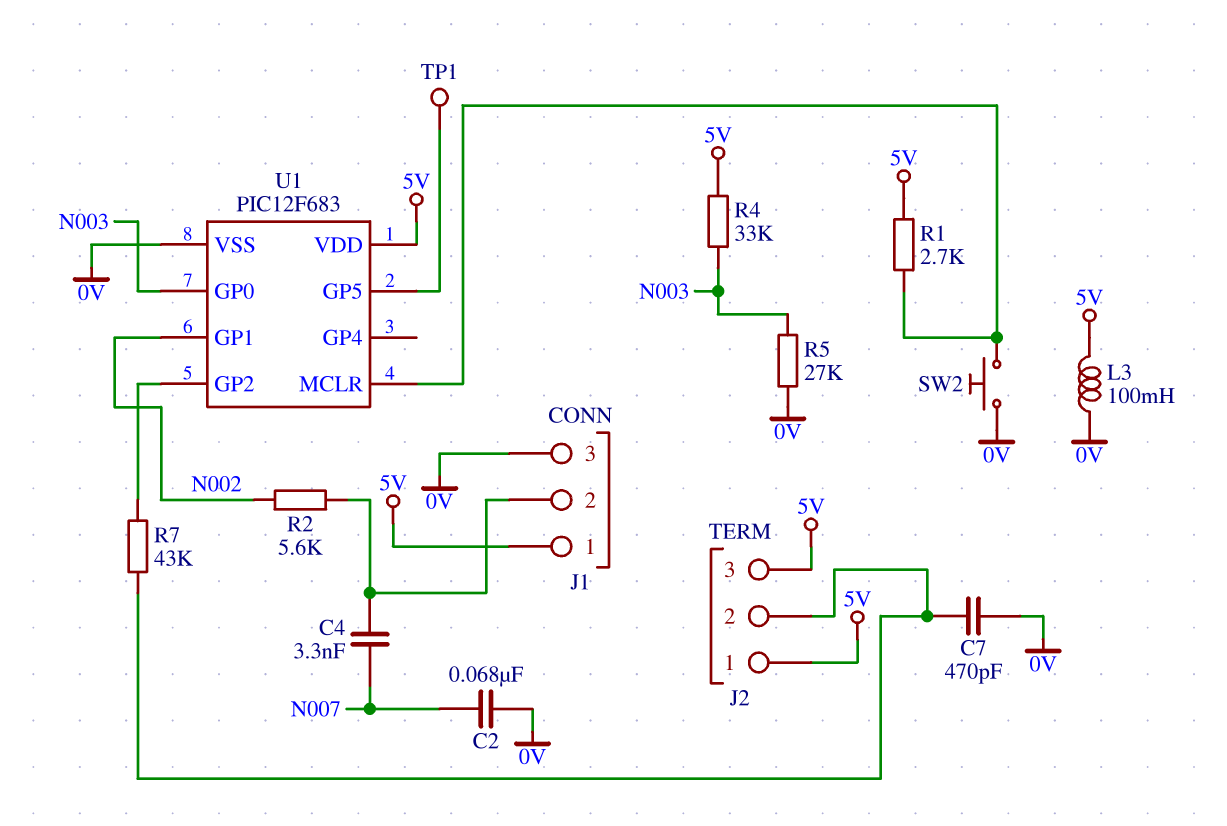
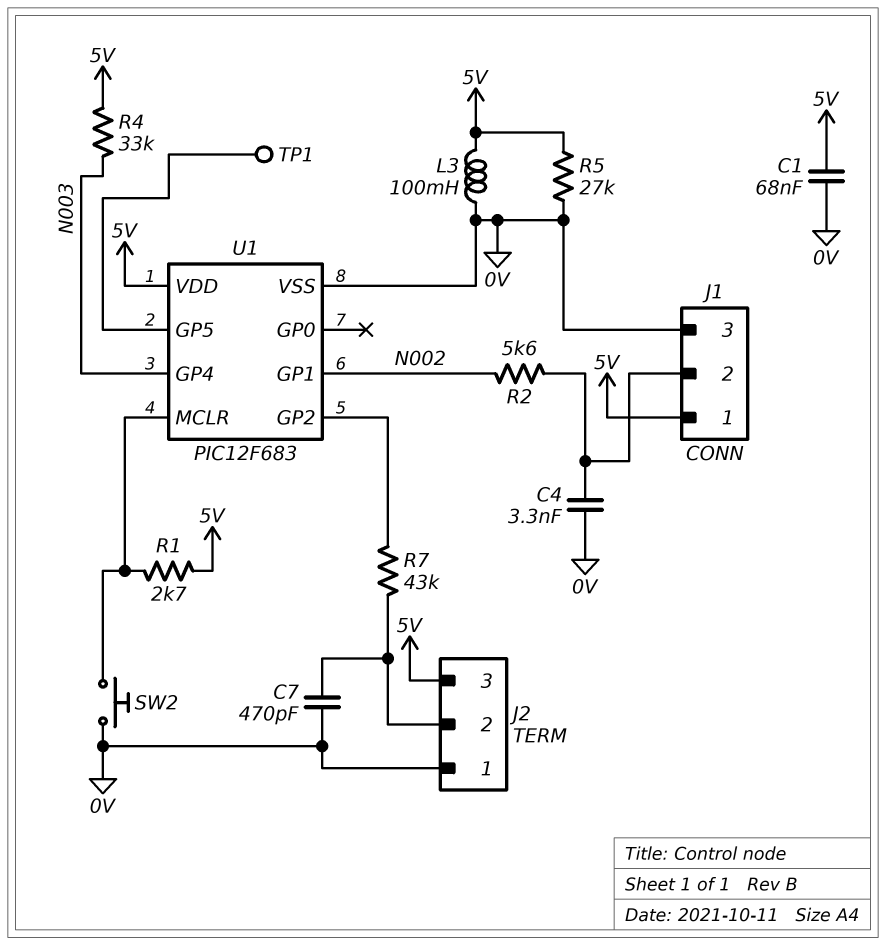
C1: none -> 68nF (0V, 5V)
C2: 68nF (0V, N007) -> none
C4: 3.3nF (J1/2, N007) -> 3.3nF (0V, J1/2)
J2 pin 1: 5V -> 0V
R5: 27k (0V, N003) -> 27k (0V, 5V)
U1 pin GP0: N003 -> none
U1 pin GP4: none -> N003

